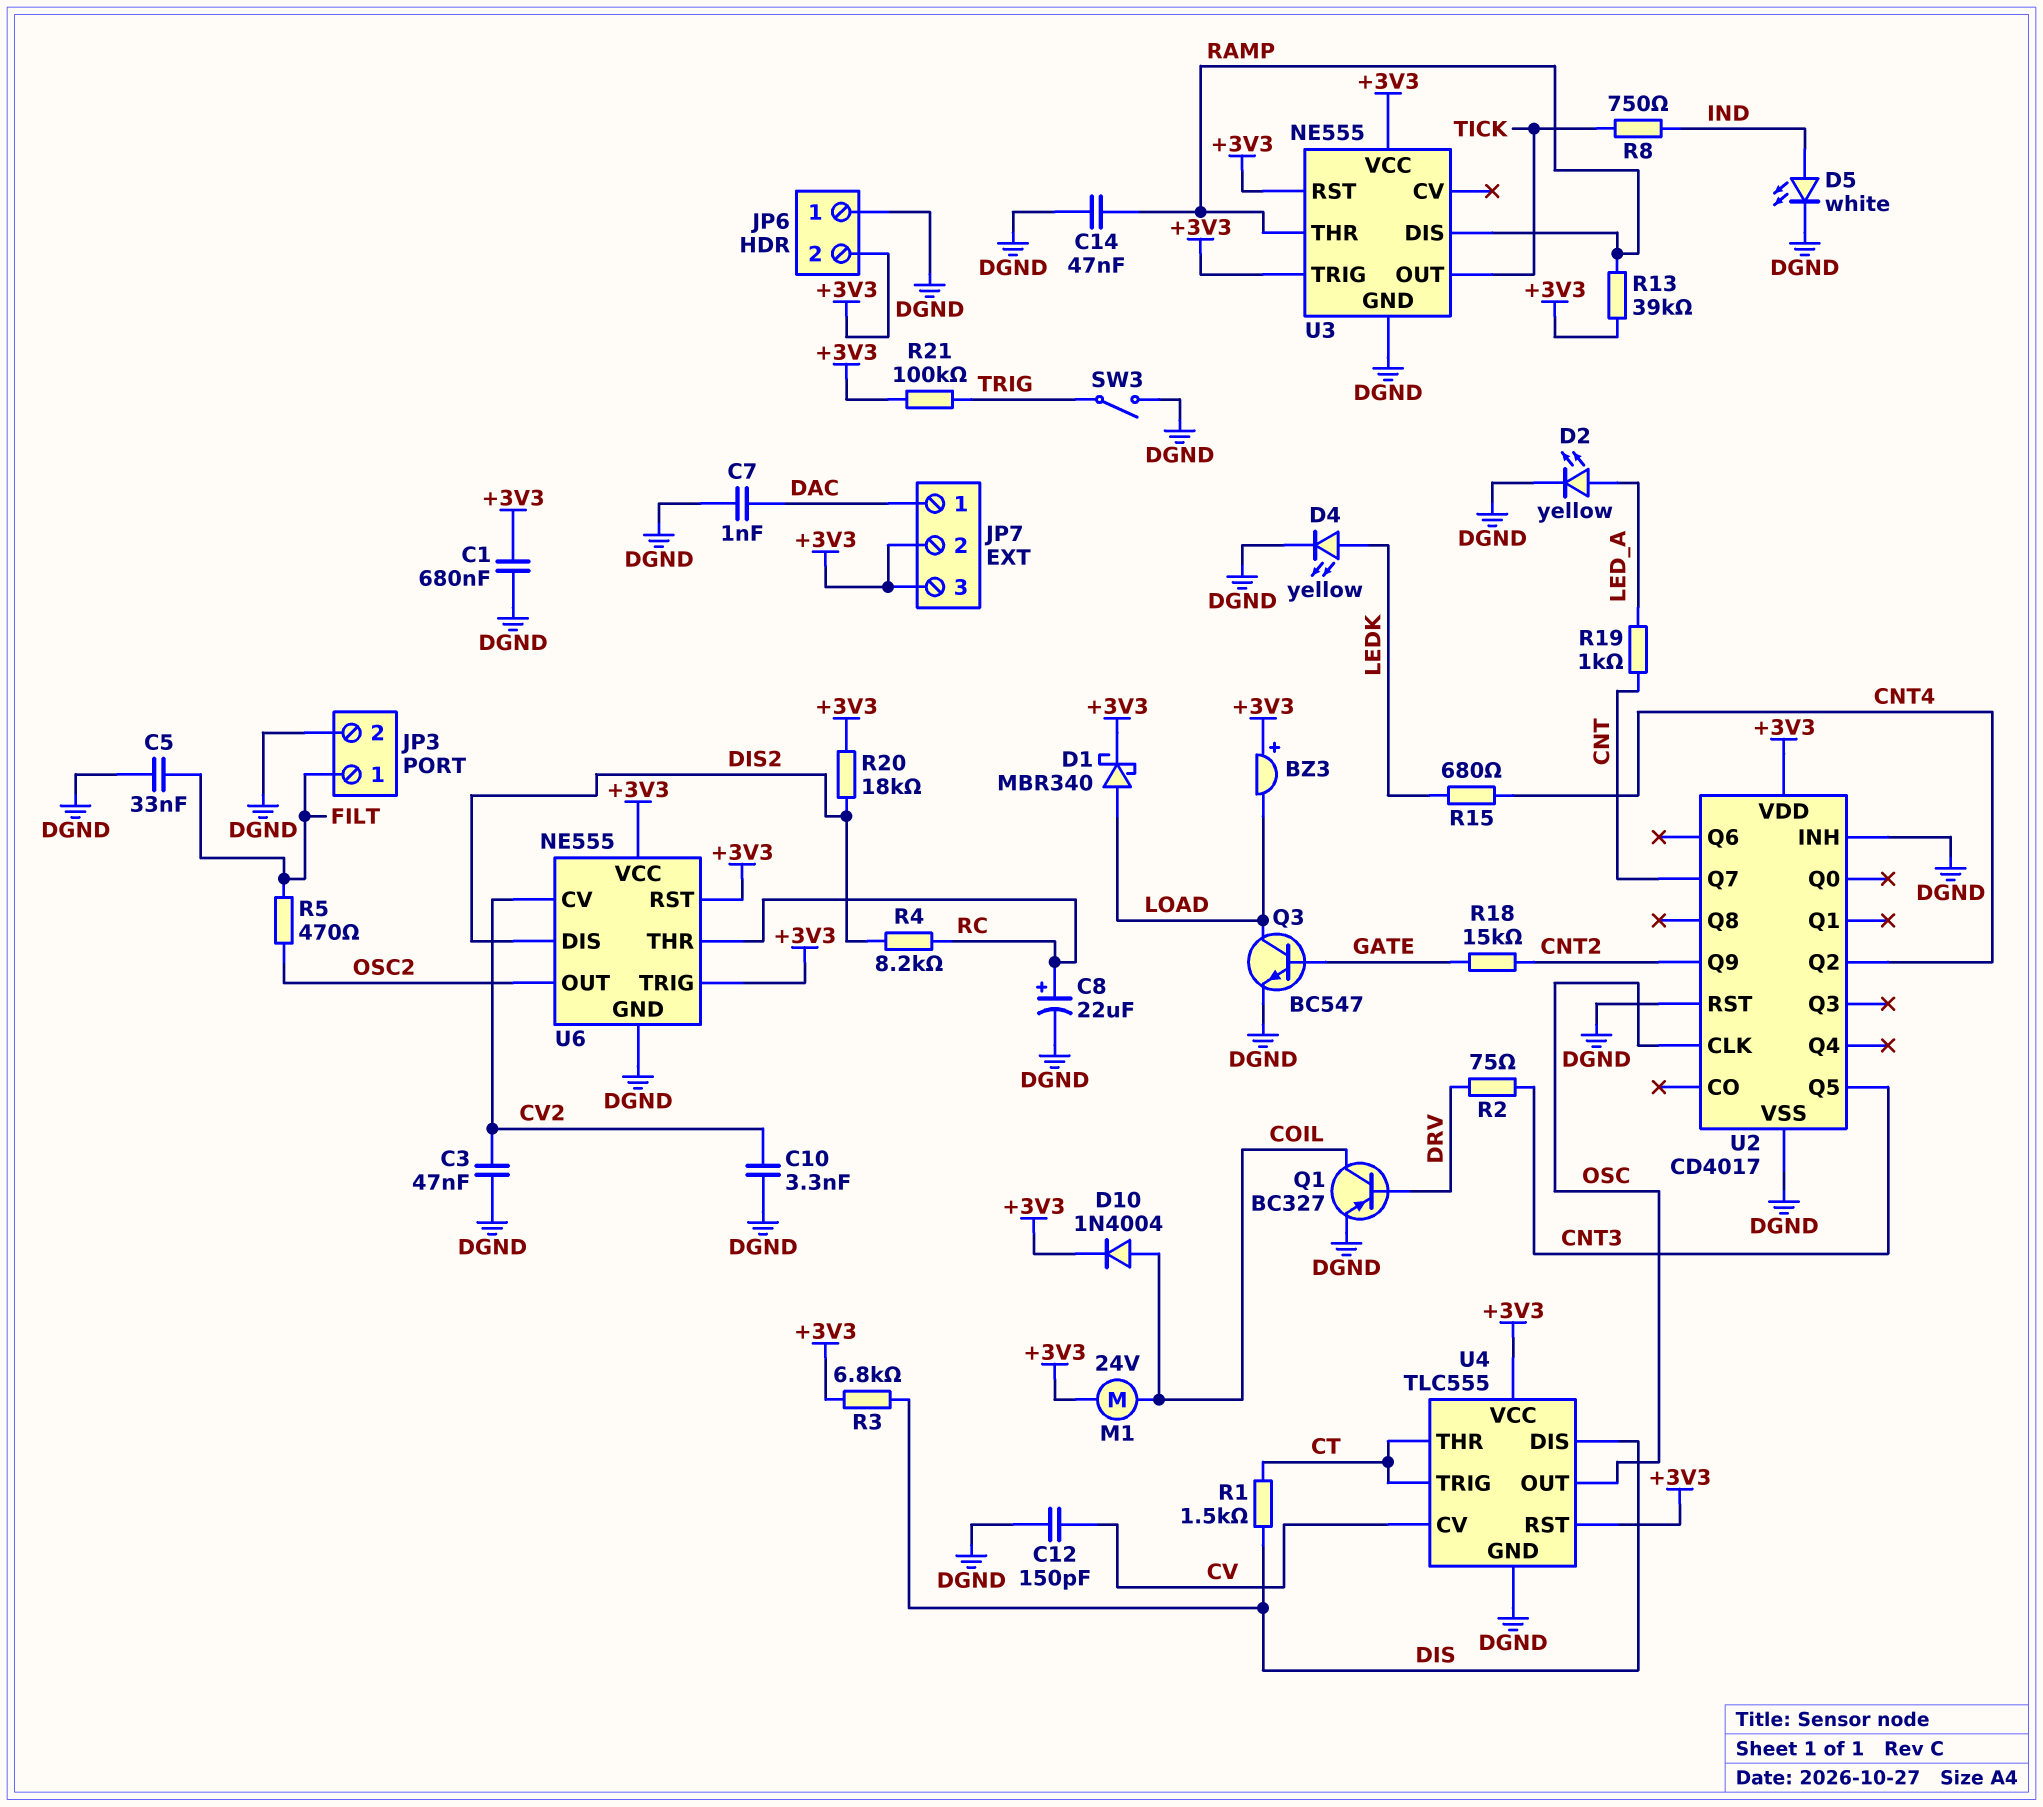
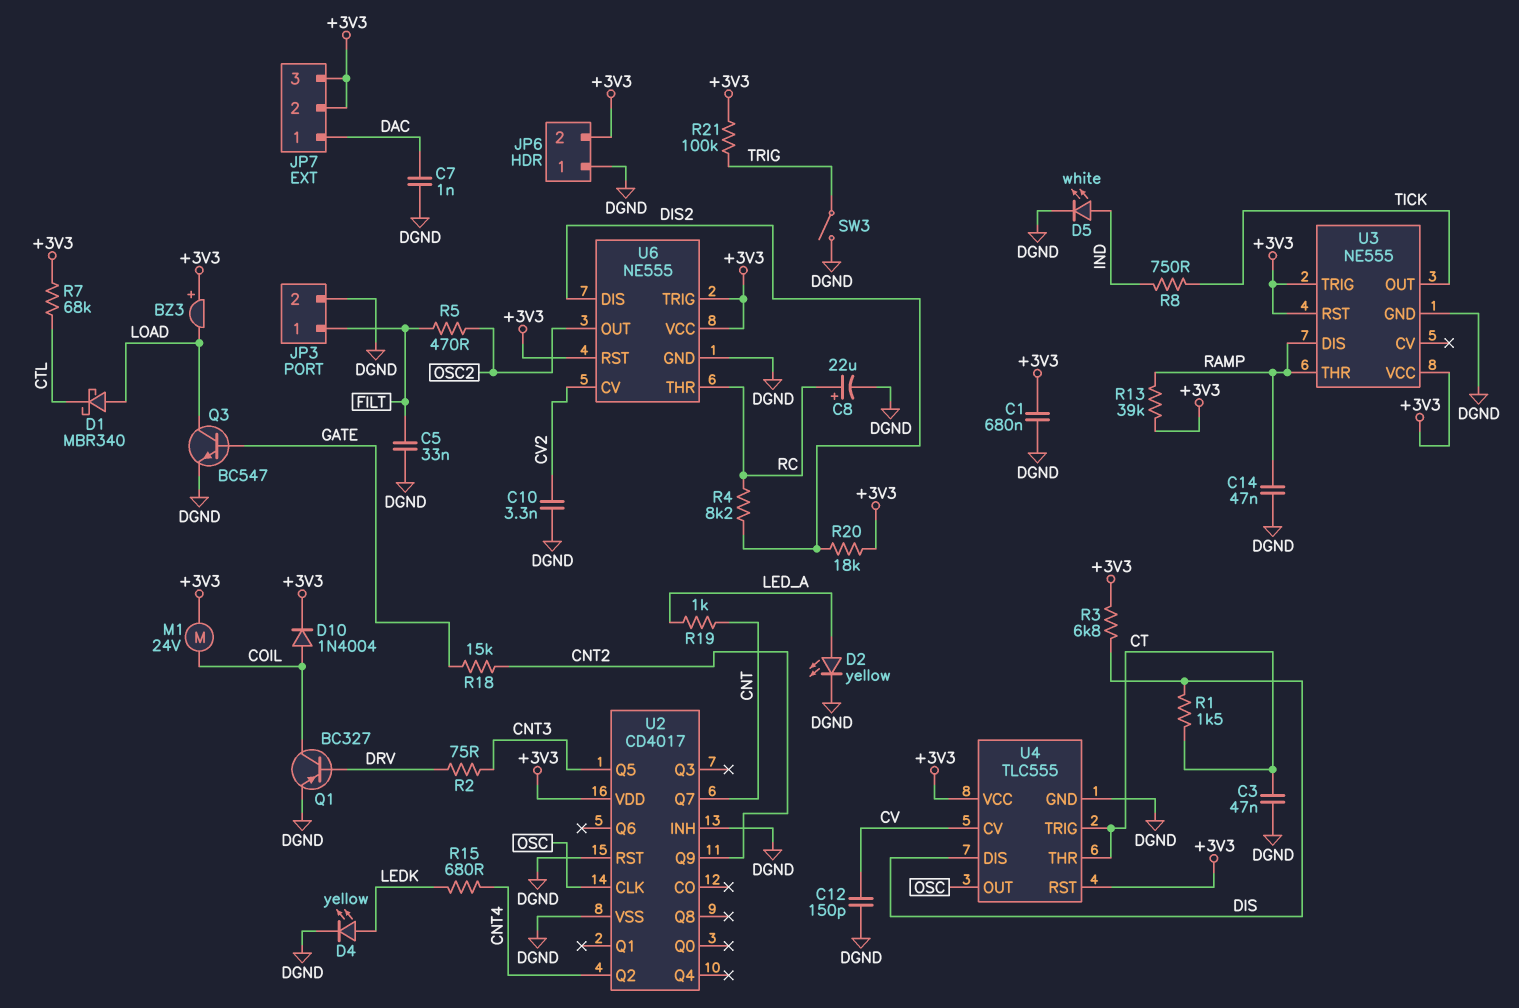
C3: 47nF (CV2, DGND) -> 47nF (CT, DGND)
D1: schottky MBR340 (A LOAD, K +3V3) -> schottky MBR340 (A LOAD, K CTL)
R7: none -> 68k (+3V3, CTL)

